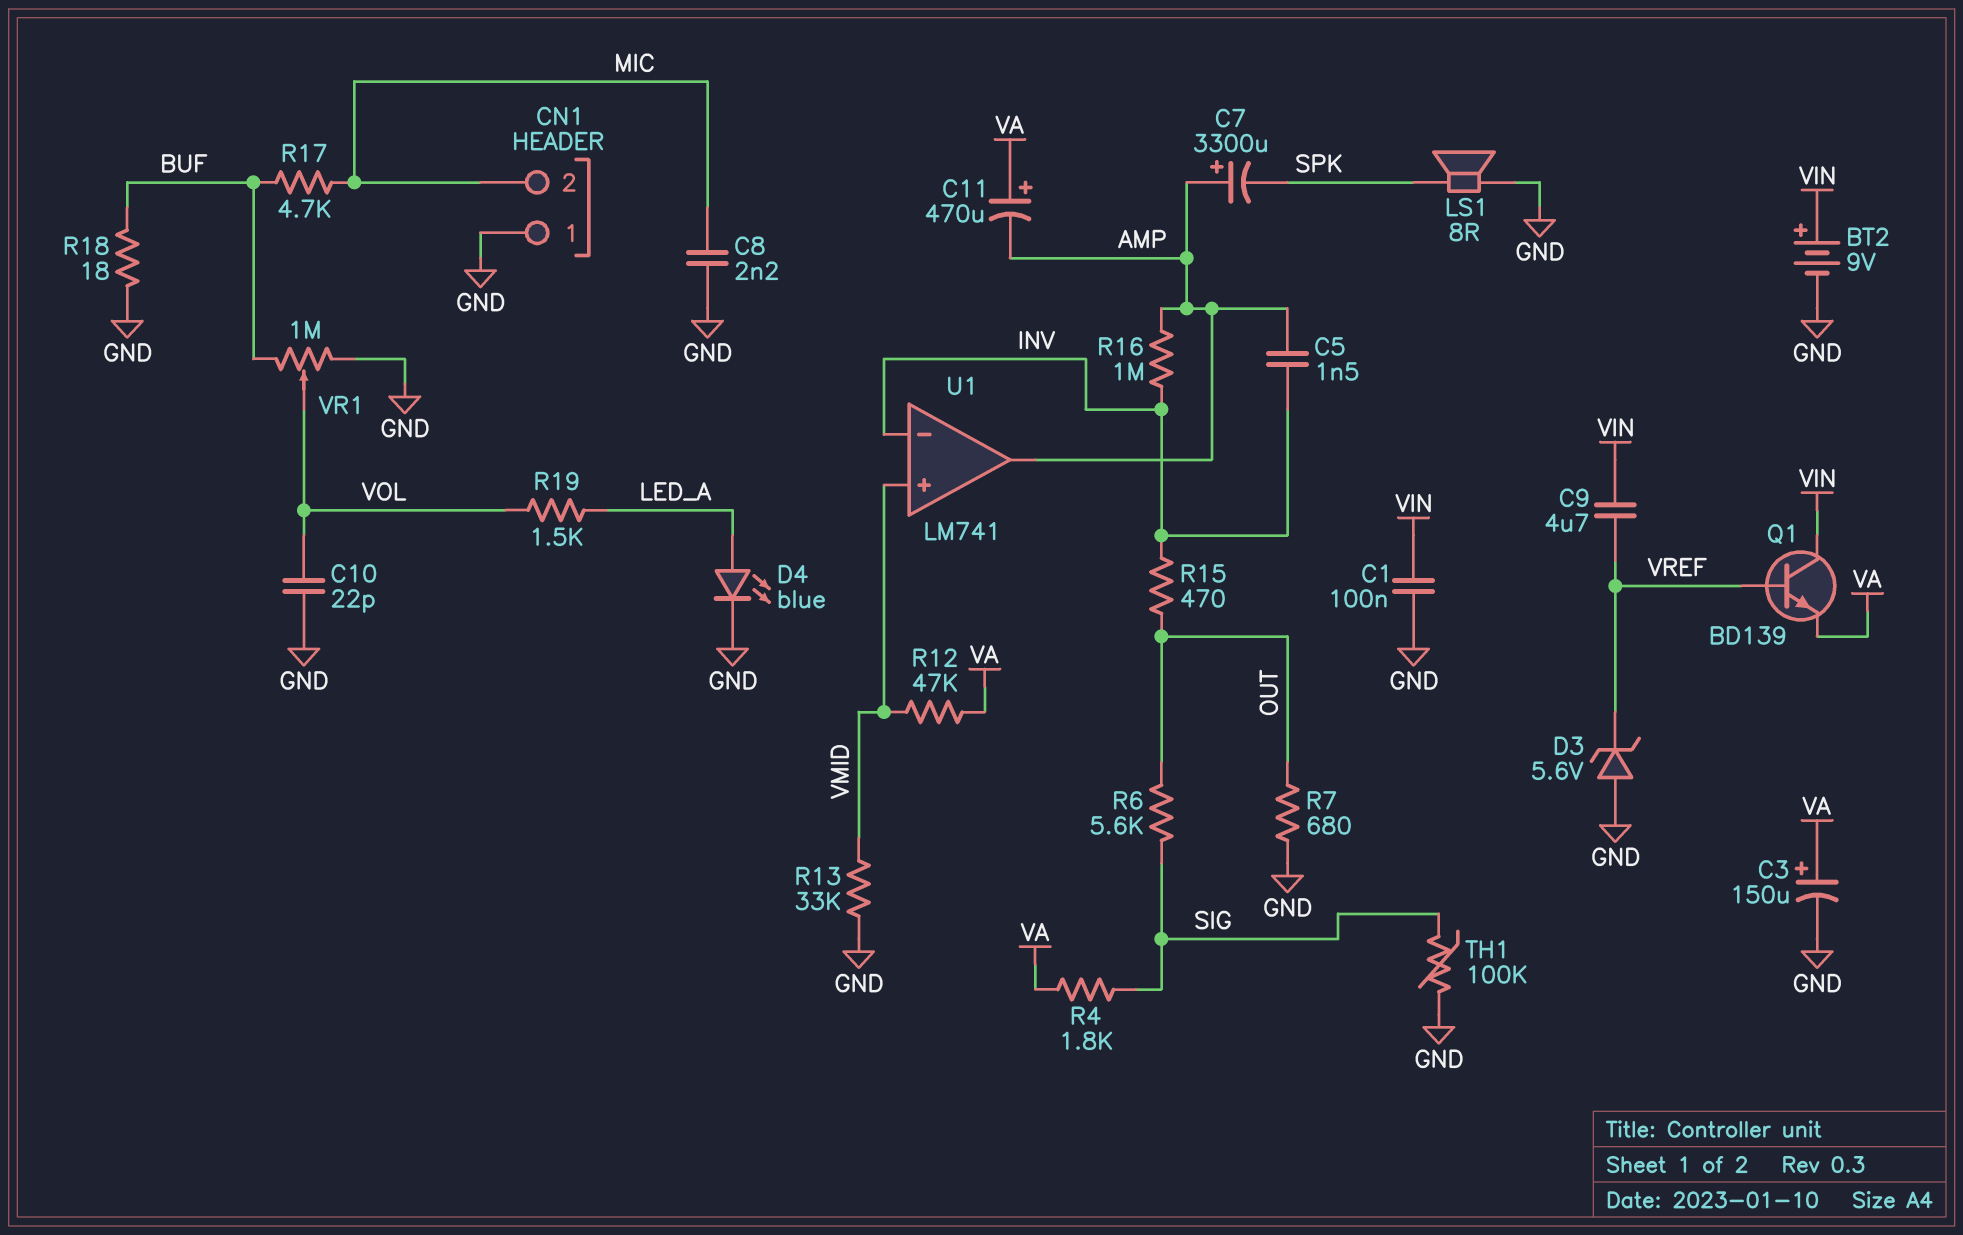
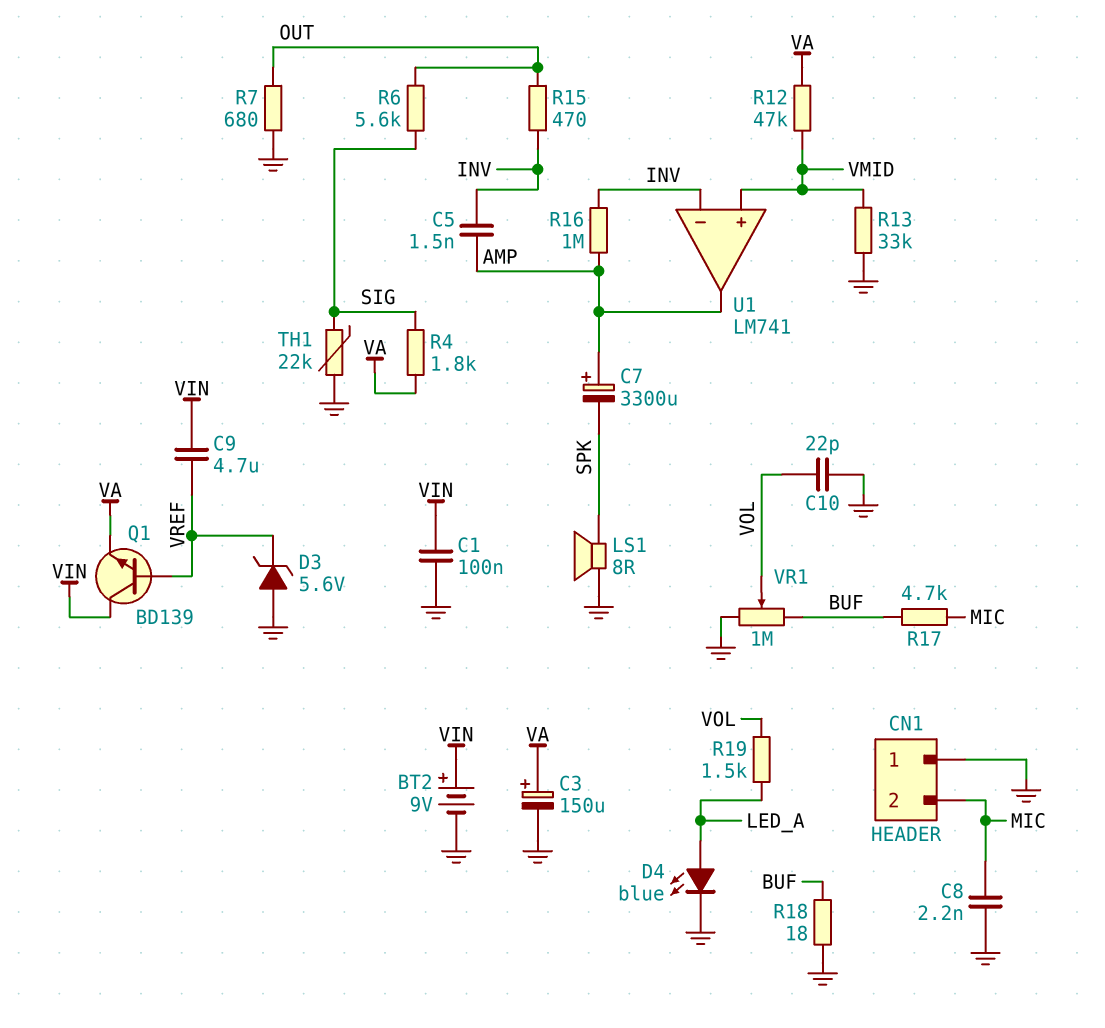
C11: 470uF (plus VA, minus AMP) -> none
TH1: 100k (GND, SIG) -> 22k (GND, SIG)

